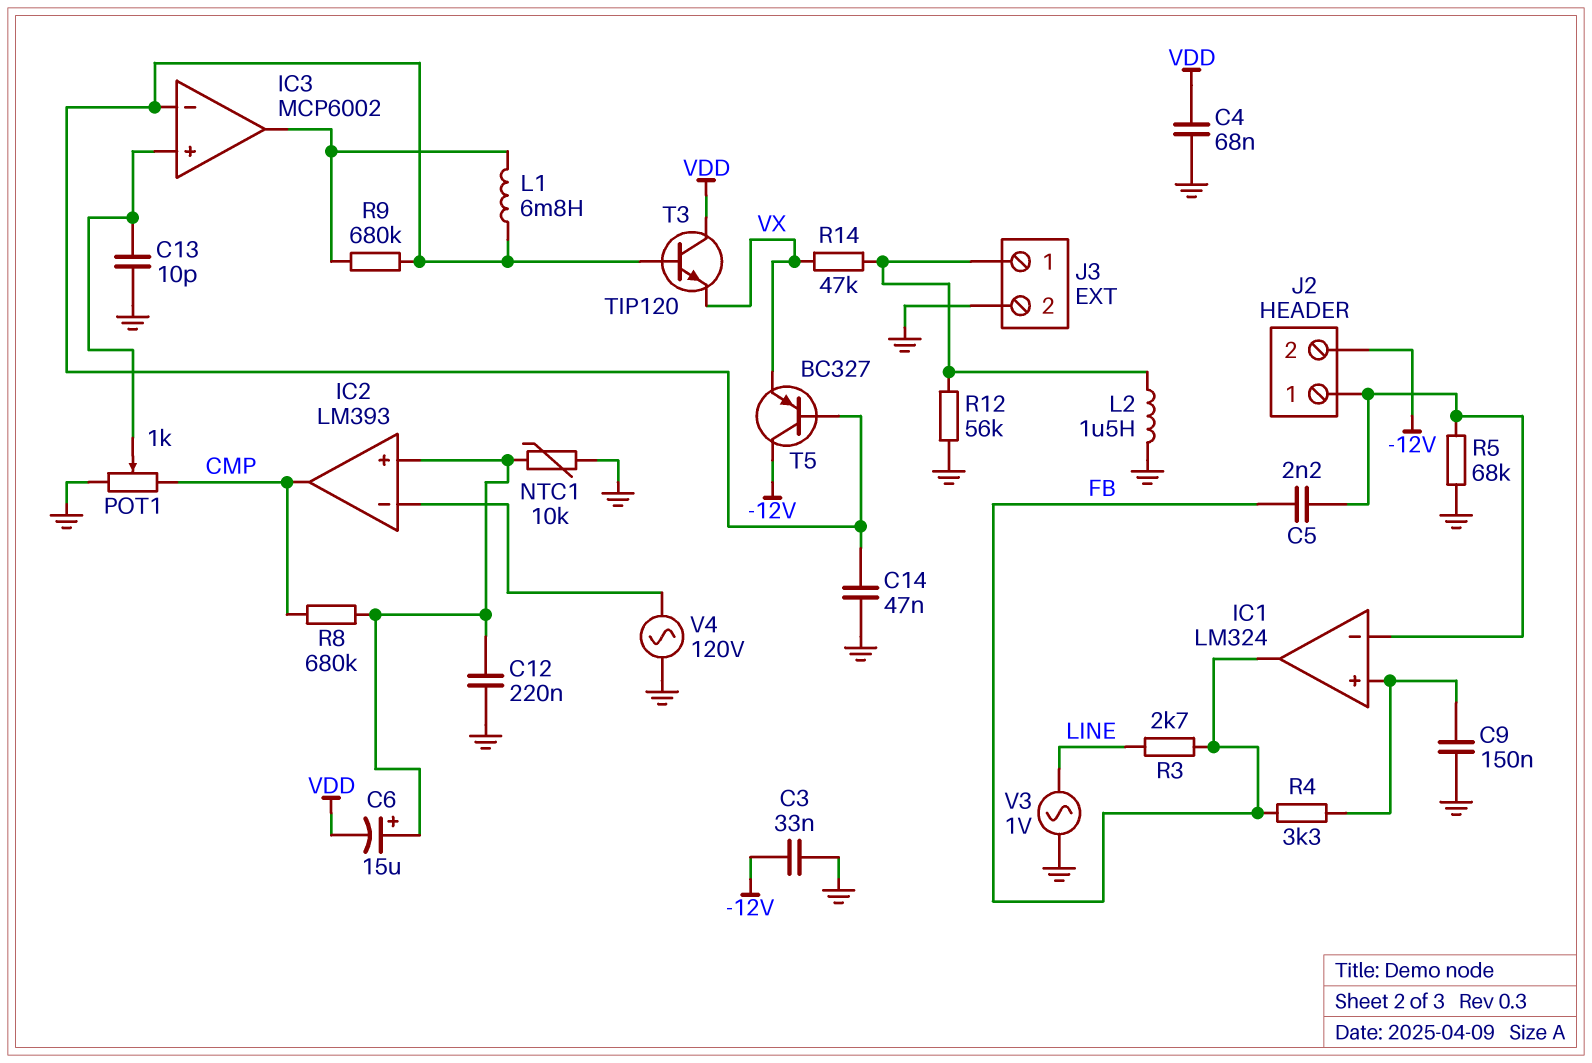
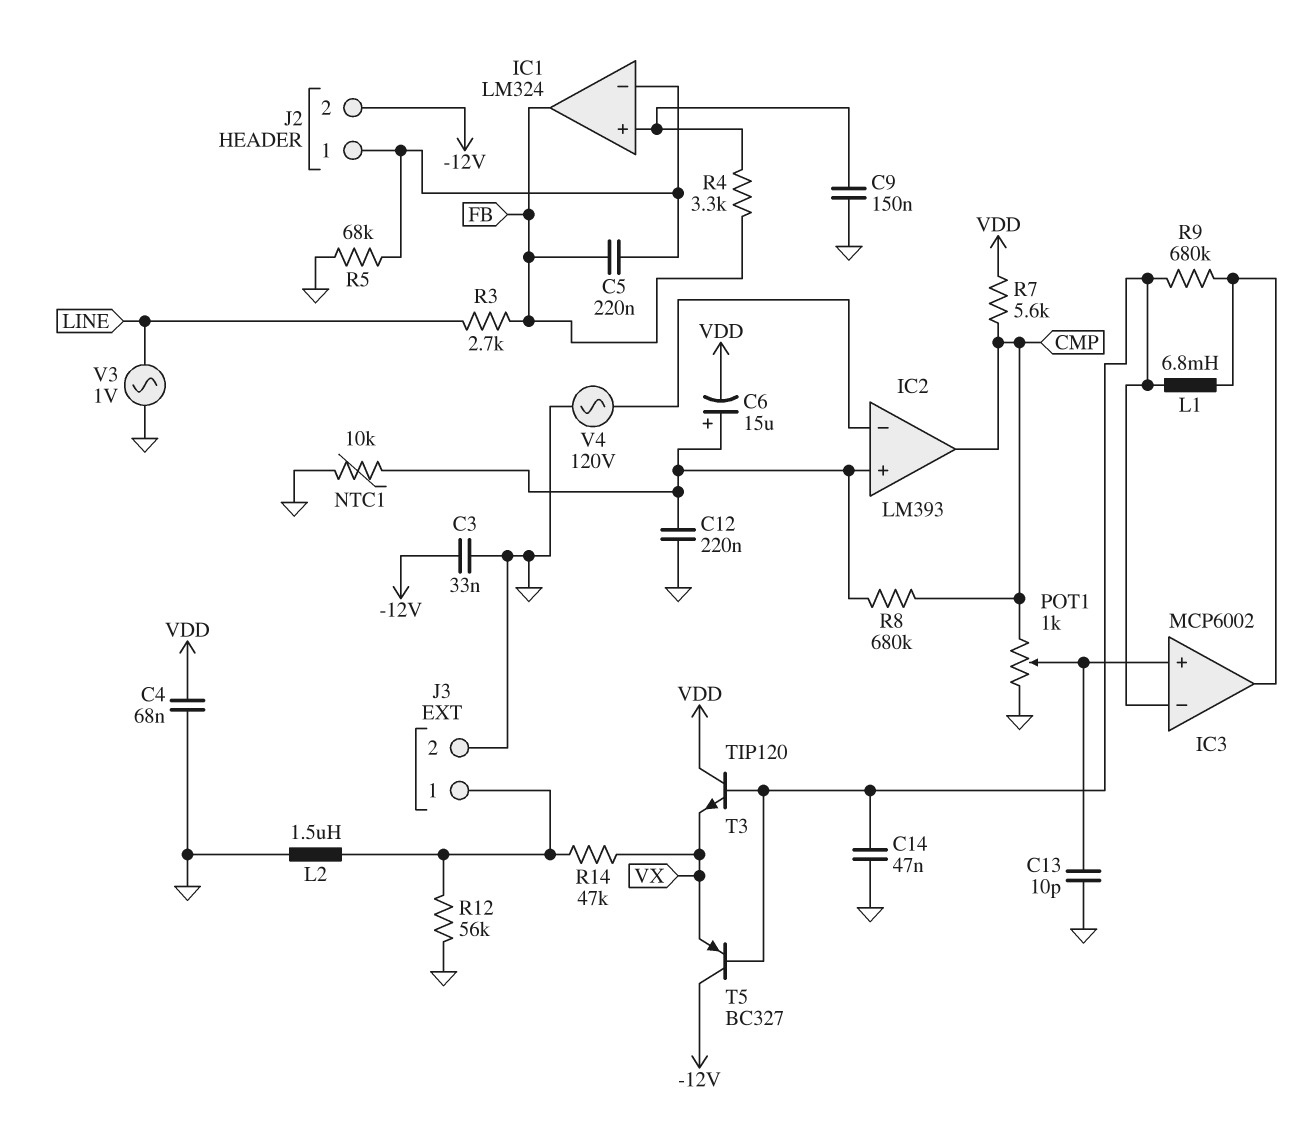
C5: 2.2nF (FB, IC1/in-) -> 220nF (FB, IC1/in-)
R7: none -> 5.6k (CMP, VDD)

